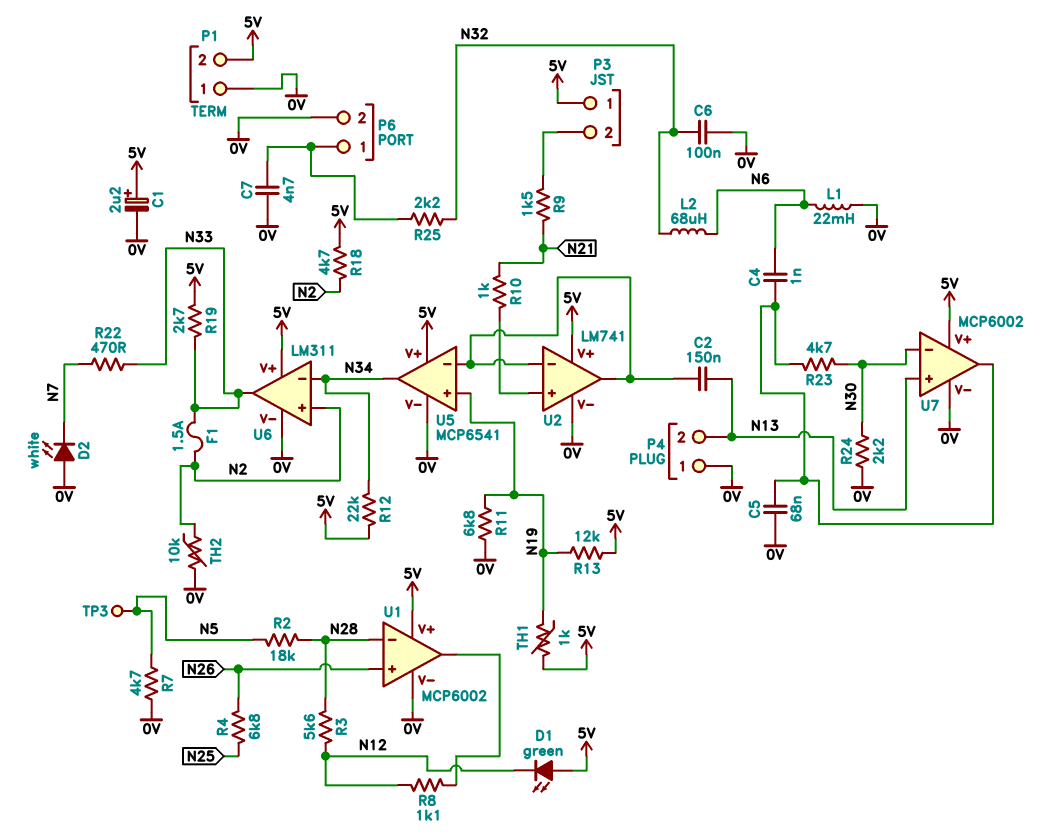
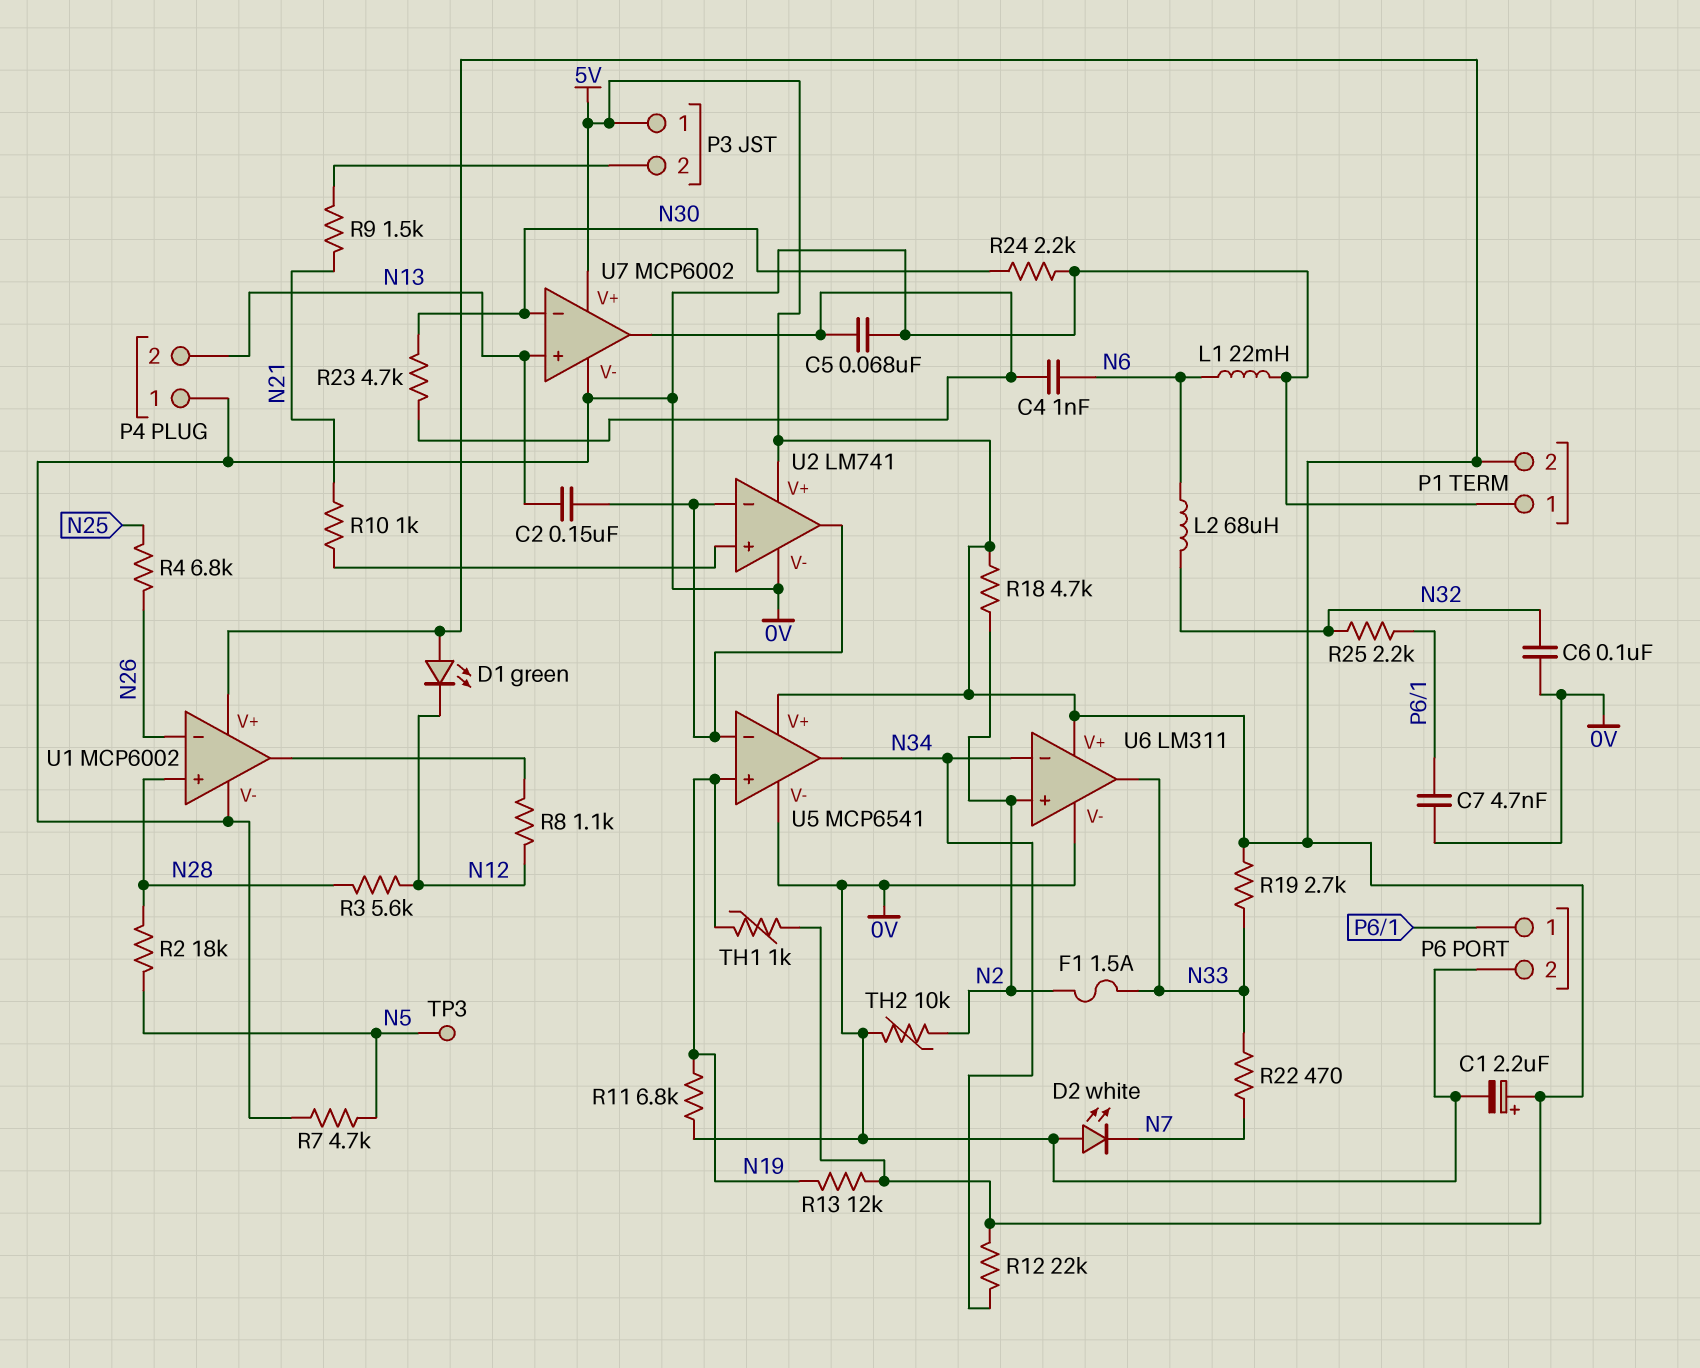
U1 pin in+: N26 -> N28
U1 pin in-: N28 -> N26

